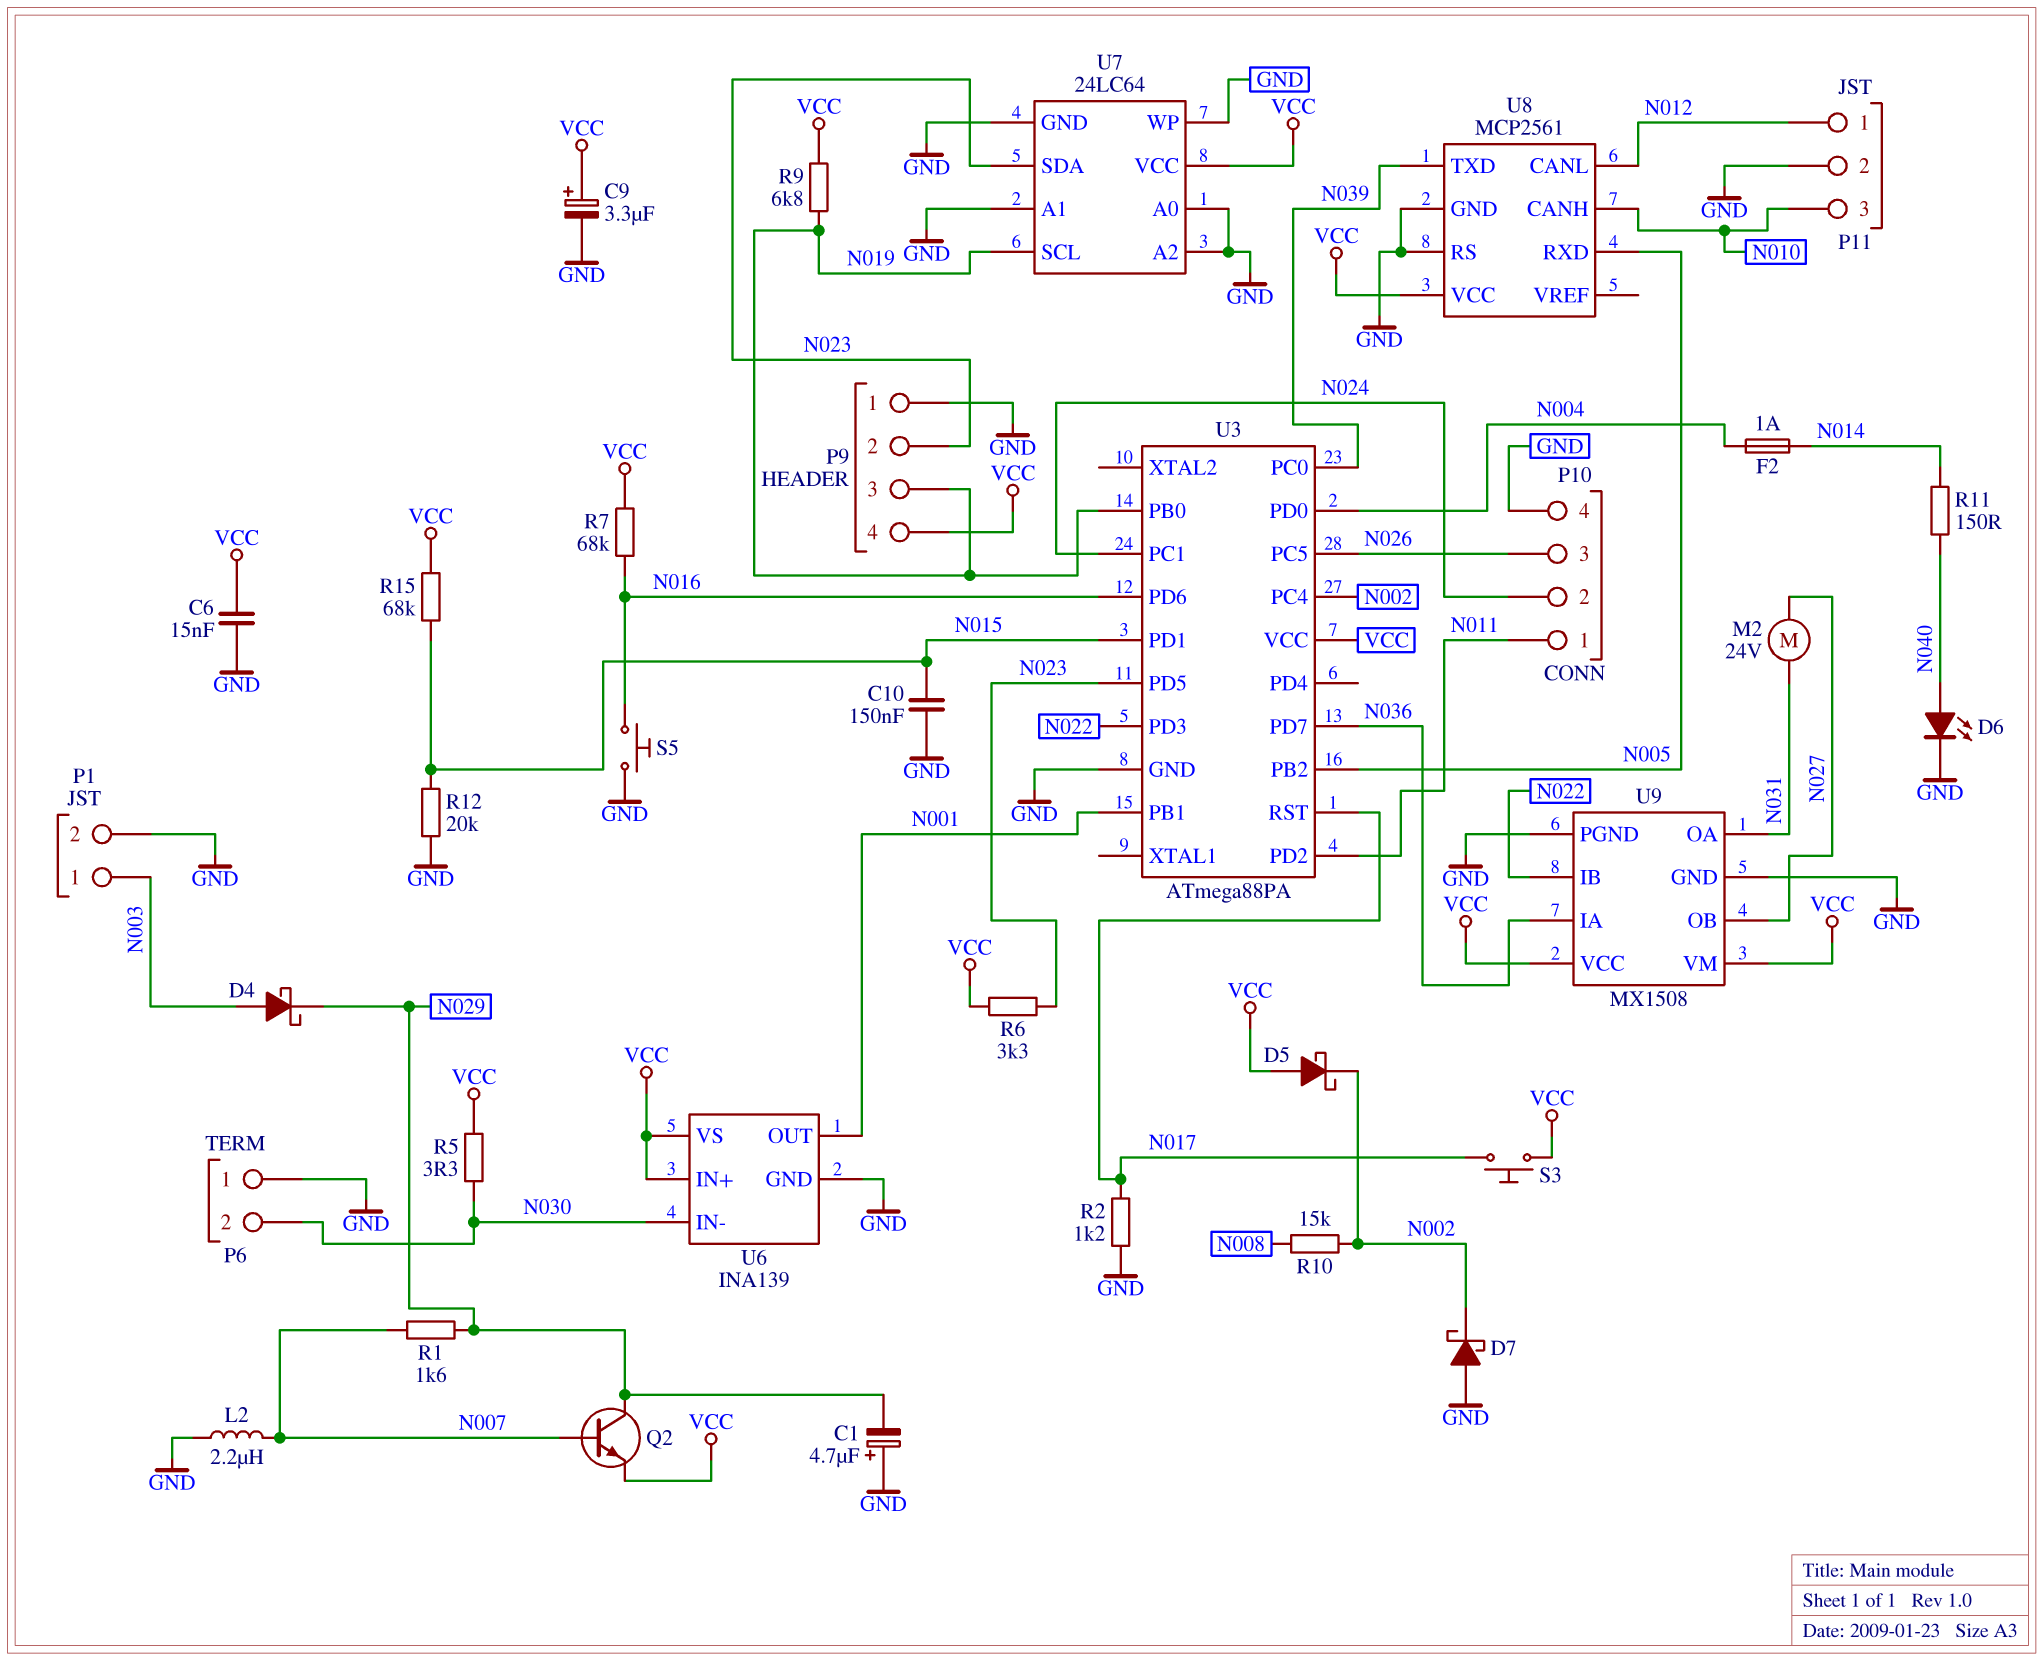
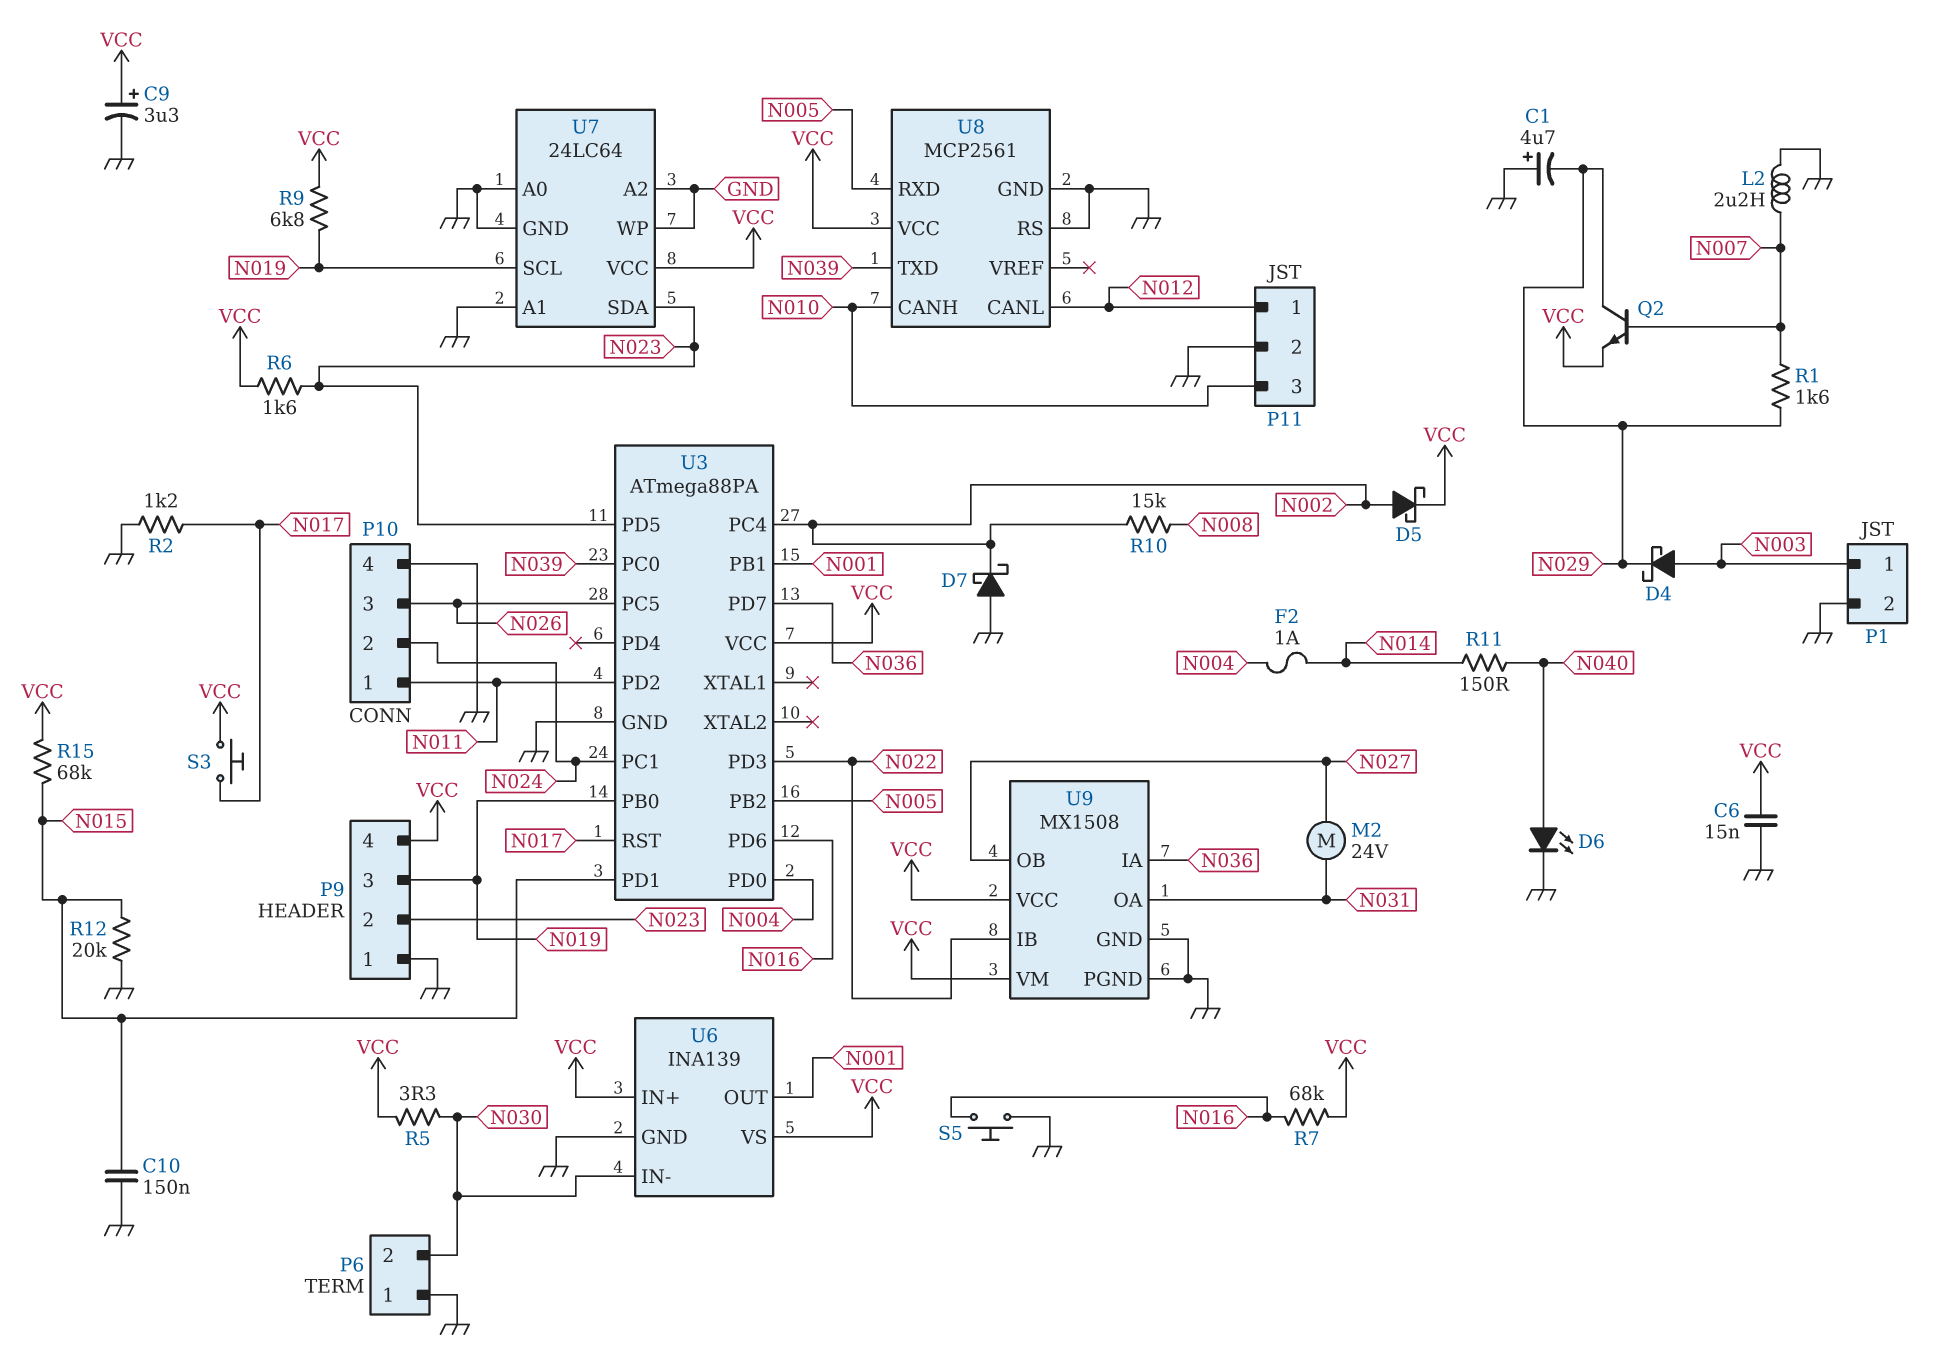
D5: schottky (A VCC, K N002) -> schottky (A N002, K VCC)
R6: 3.3k (N023, VCC) -> 1.6k (N023, VCC)

